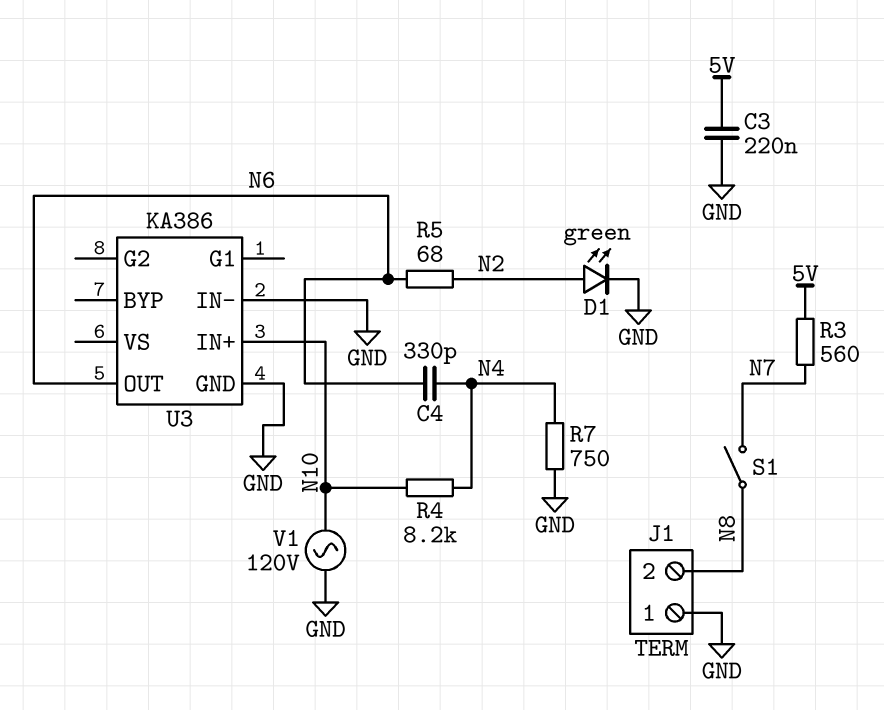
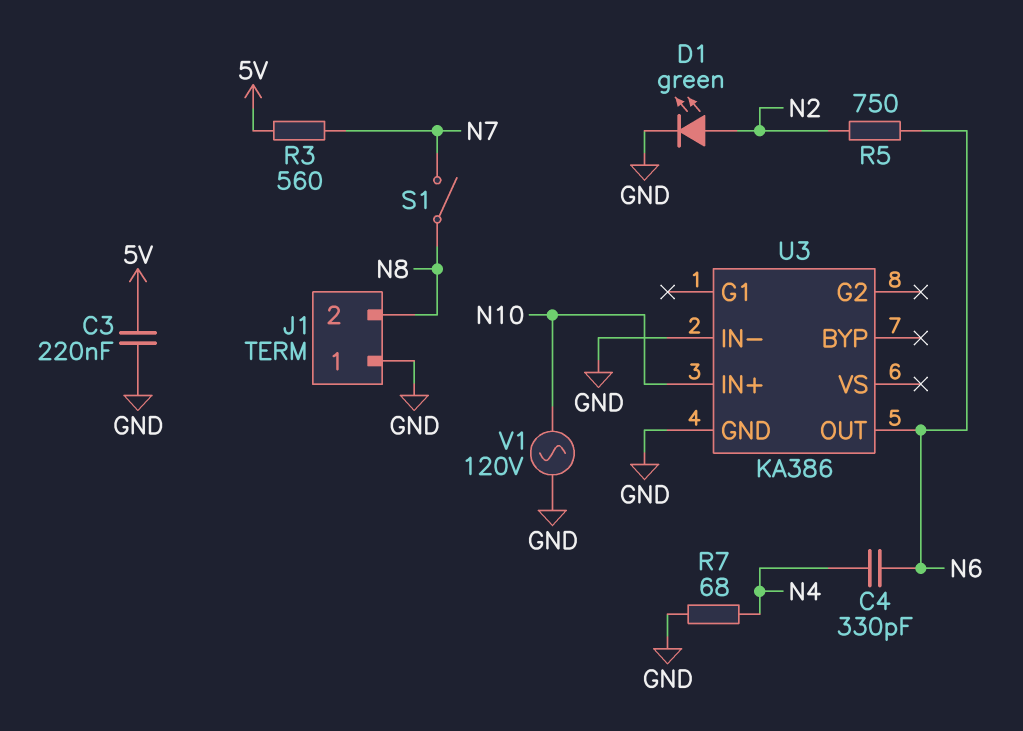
R4: 8.2k (N4, N10) -> none
R5: 68 (N2, N6) -> 750 (N2, N6)
R7: 750 (GND, N4) -> 68 (GND, N4)

